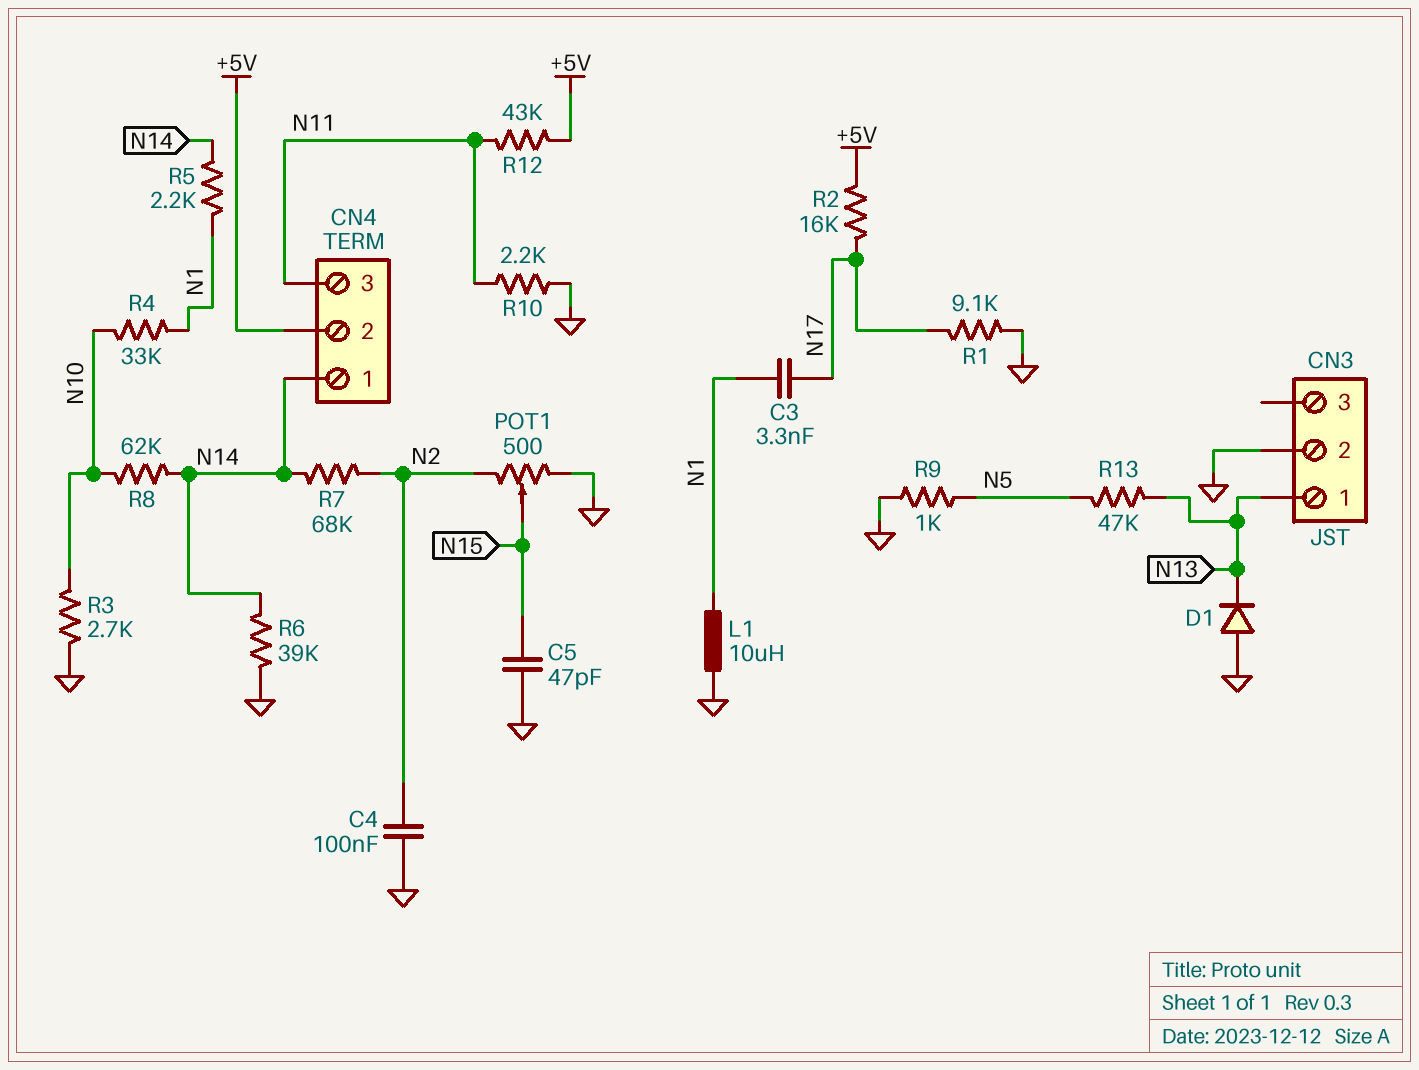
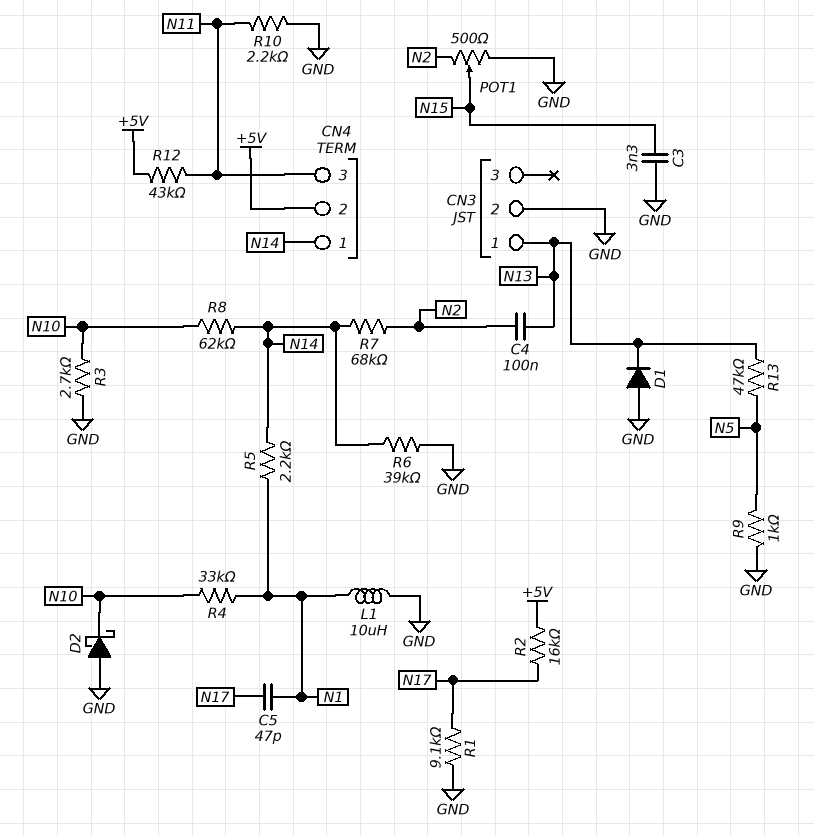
C3: 3.3nF (N1, N17) -> 3.3nF (GND, N15)
C4: 100nF (GND, N2) -> 100nF (N2, N13)
C5: 47pF (GND, N15) -> 47pF (N1, N17)
D2: none -> schottky (A GND, K N10)

